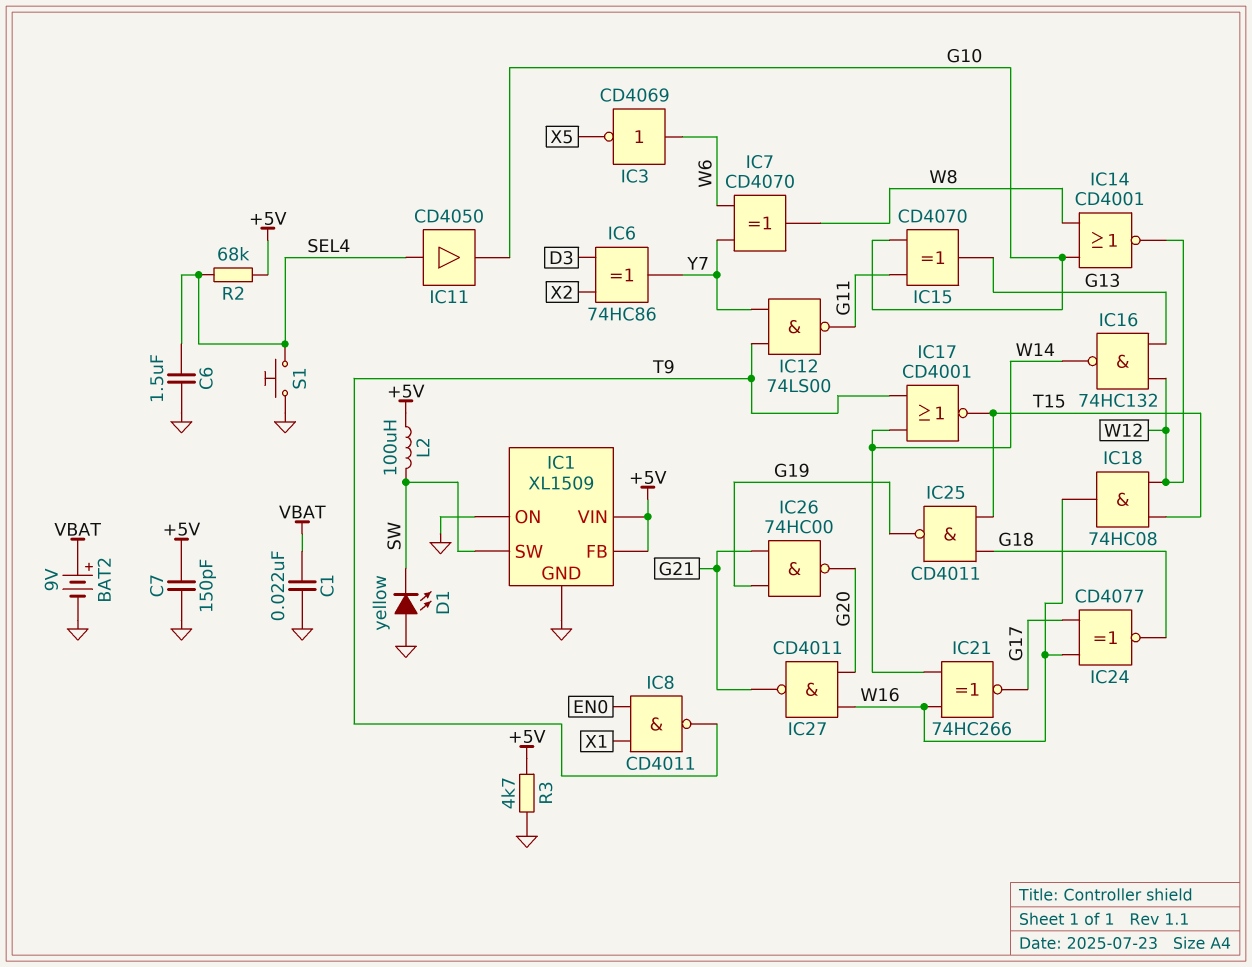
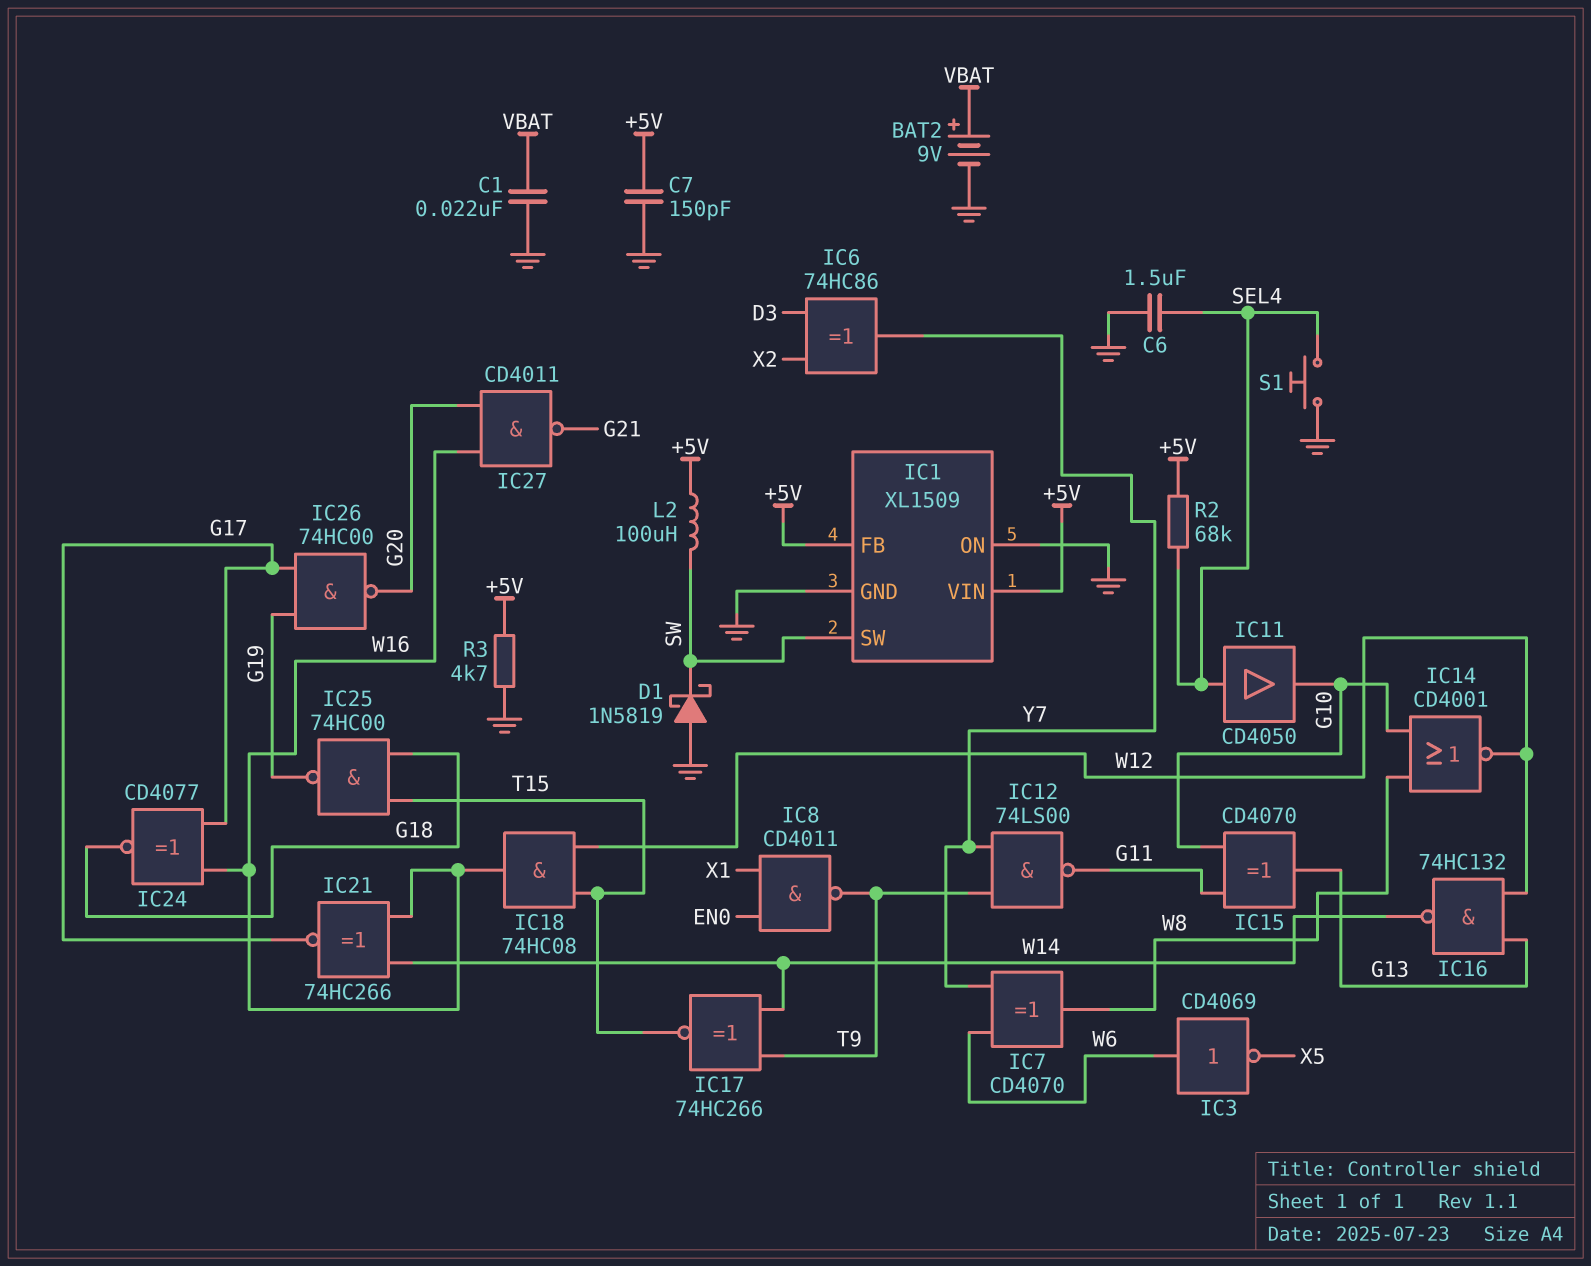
D1: LED yellow (A GND, K SW) -> schottky 1N5819 (A GND, K SW)
IC17: NOR CD4001 (in T9, in W14, out T15) -> XNOR 74HC266 (in T9, in W14, out T15)
IC25: NAND CD4011 (in G18, in T15, out G19) -> NAND 74HC00 (in G18, in T15, out G19)
IC26: NAND 74HC00 (in G19, in G21, out G20) -> NAND 74HC00 (in G17, in G19, out G20)

